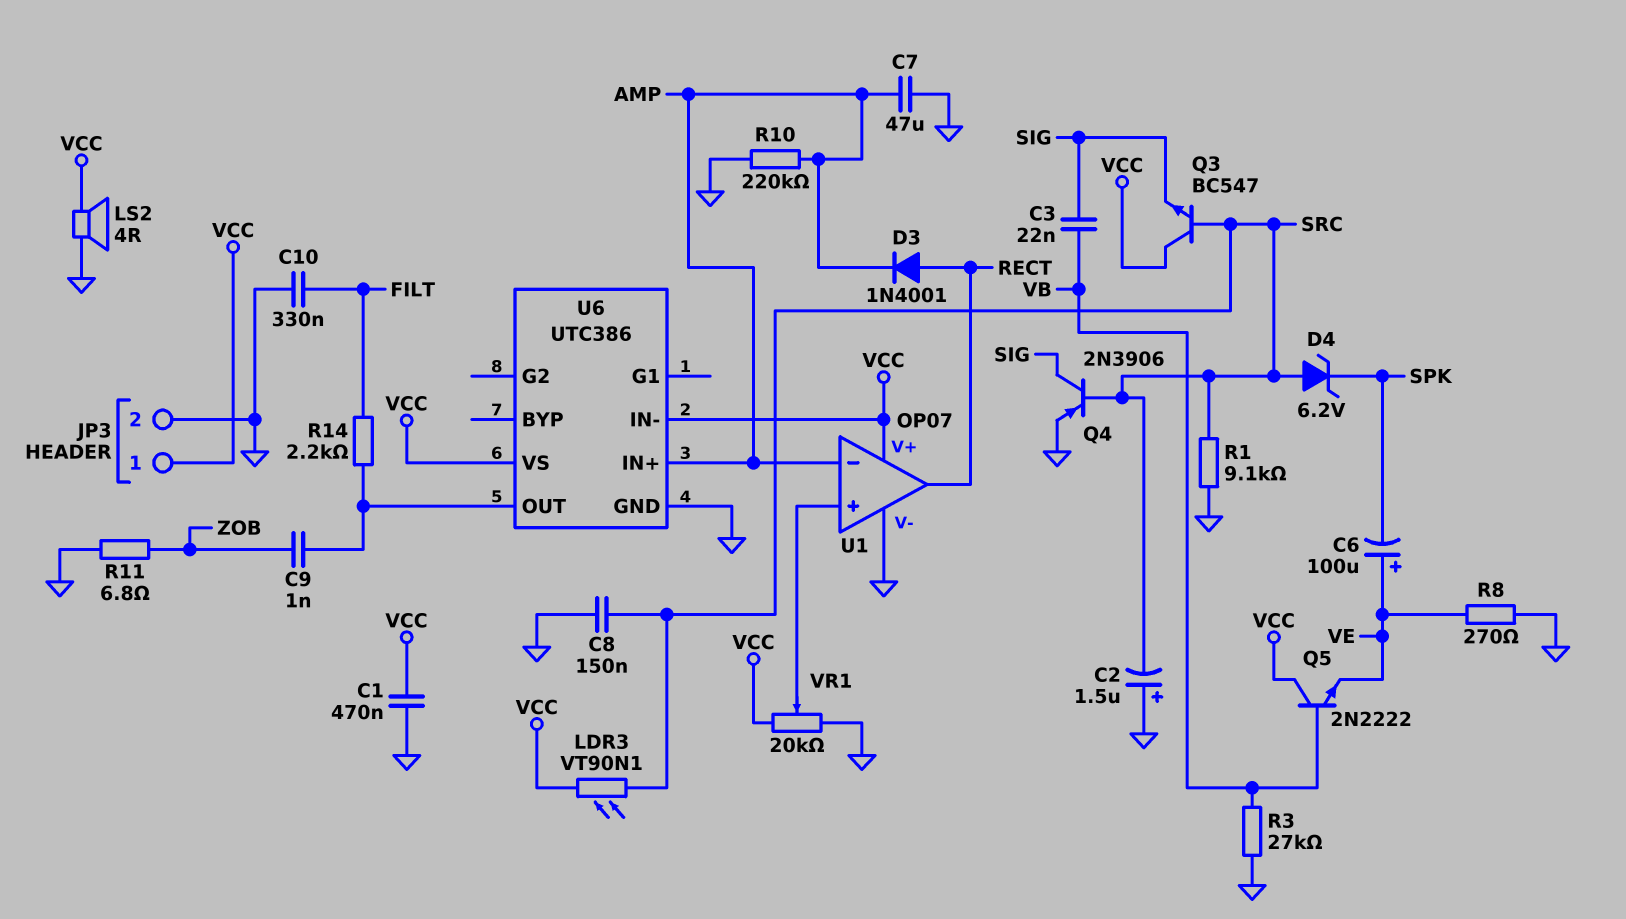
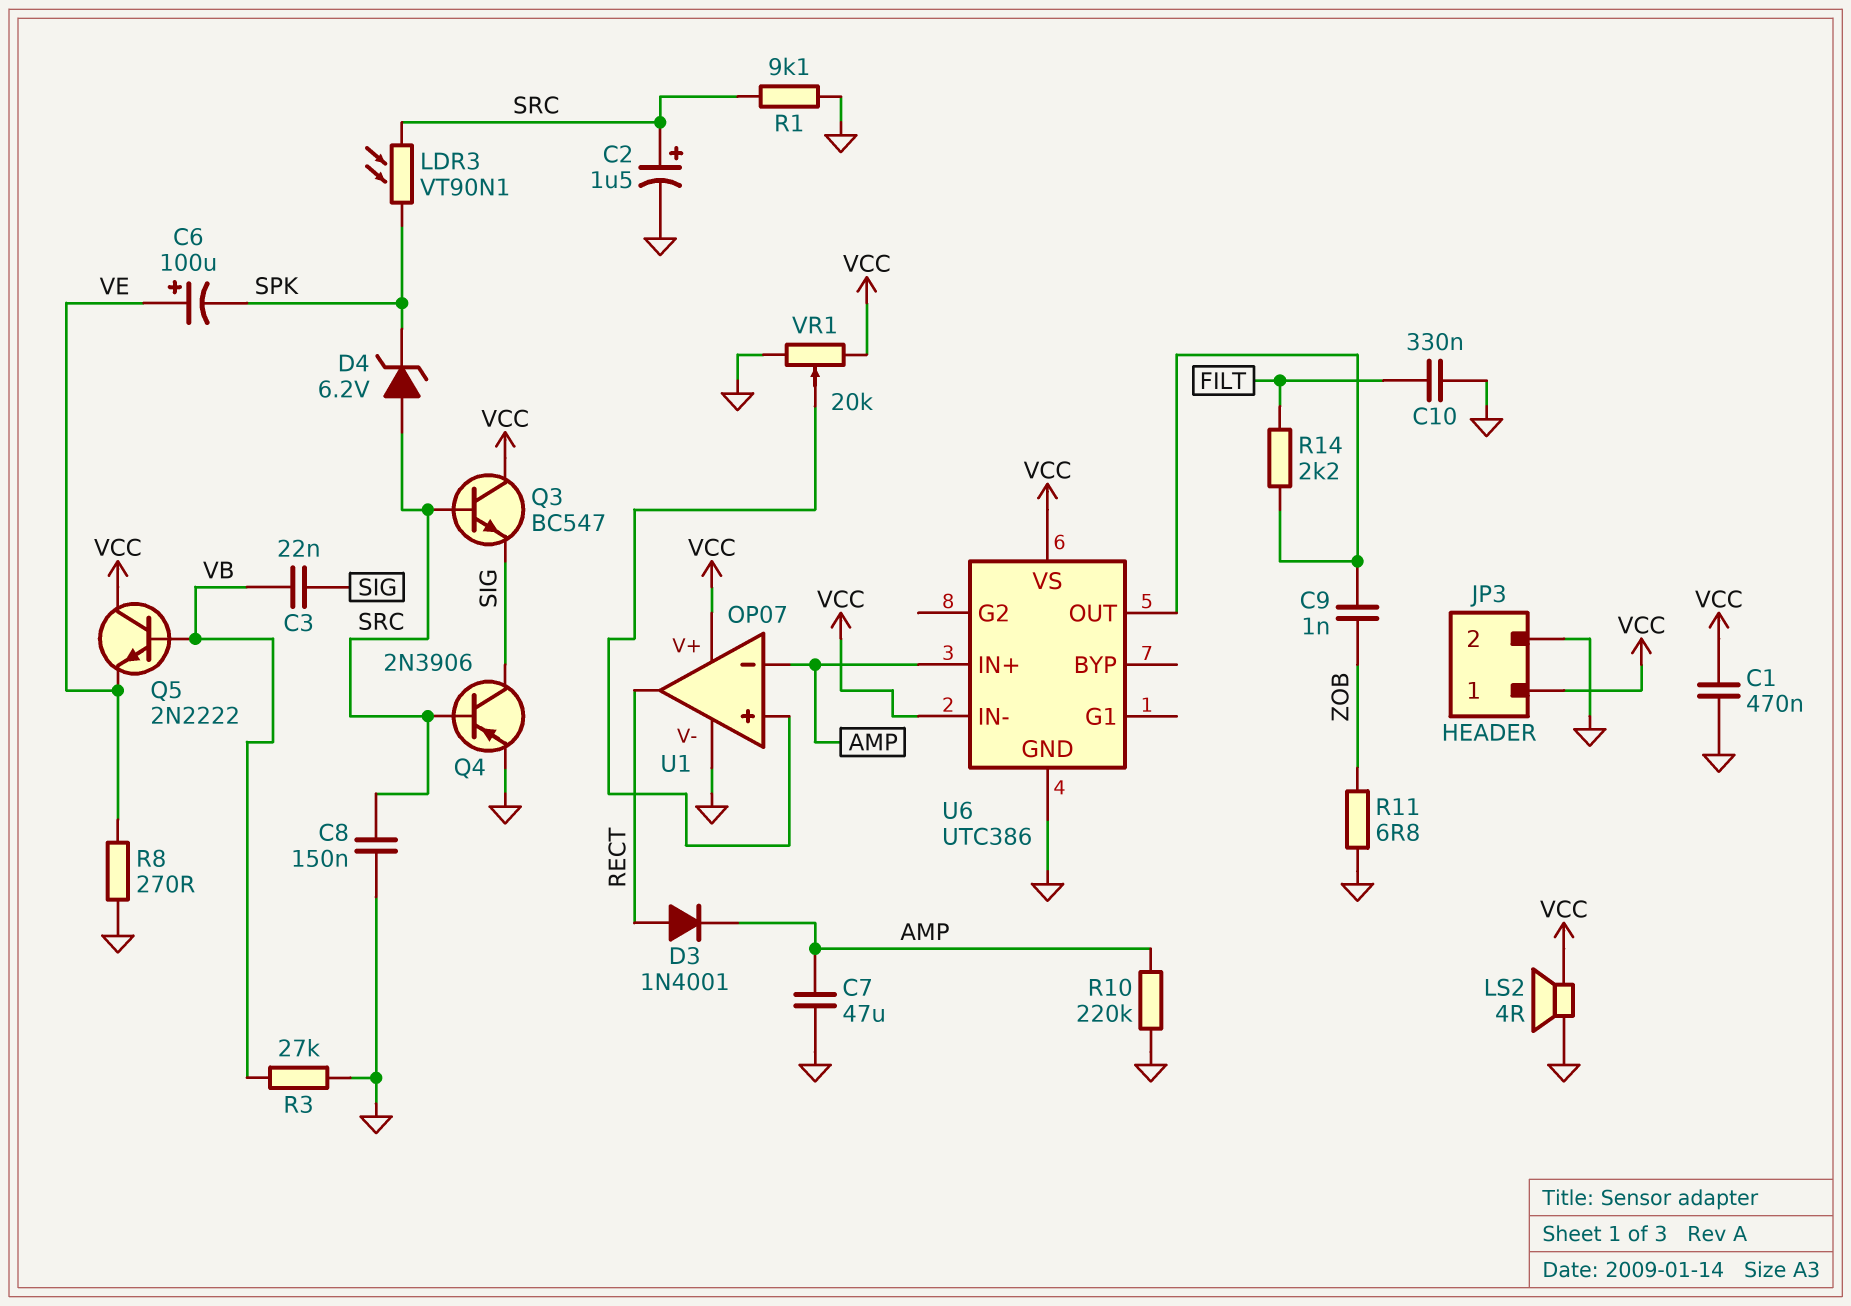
C2: 1.5uF (plus GND, minus SRC) -> 1.5uF (plus SRC, minus GND)
LDR3: VT90N1 (SRC, VCC) -> VT90N1 (SPK, SRC)

